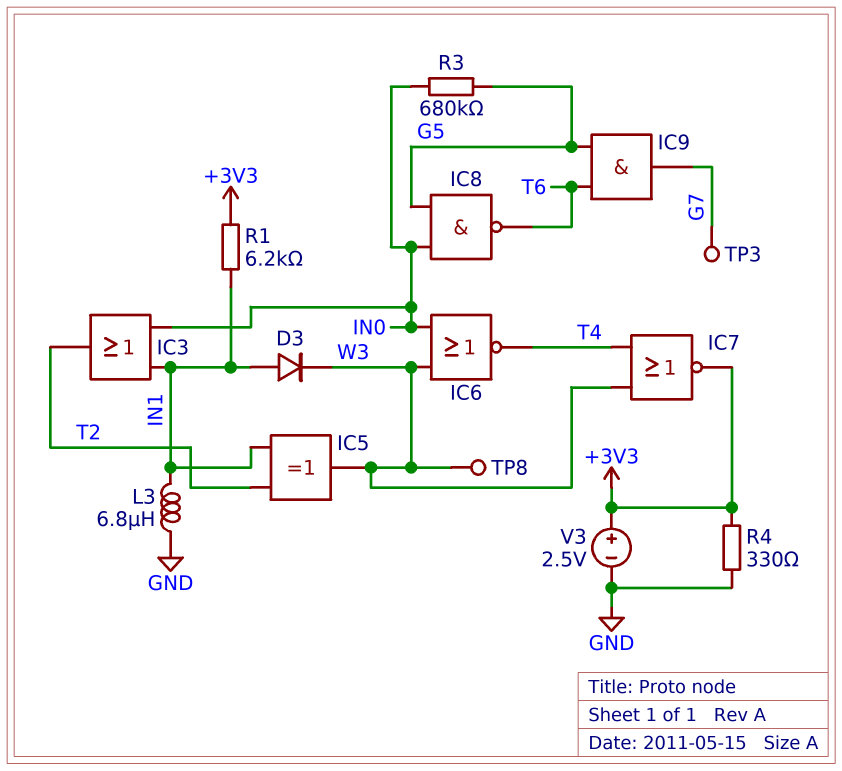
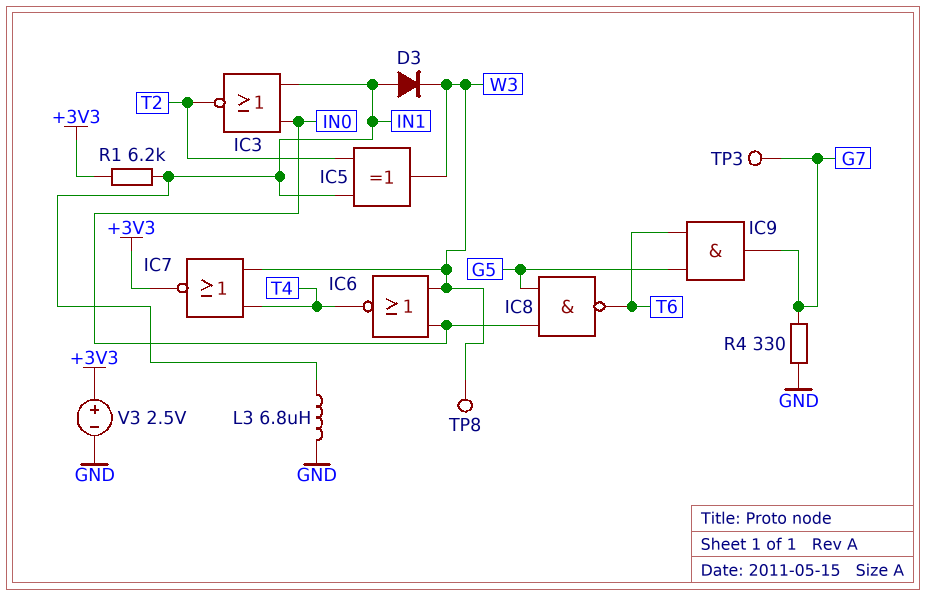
IC3: OR (in IN0, in IN1, out T2) -> NOR (in IN0, in IN1, out T2)
R3: 680k (G5, IN0) -> none
R4: 330 (+3V3, GND) -> 330 (G7, GND)

